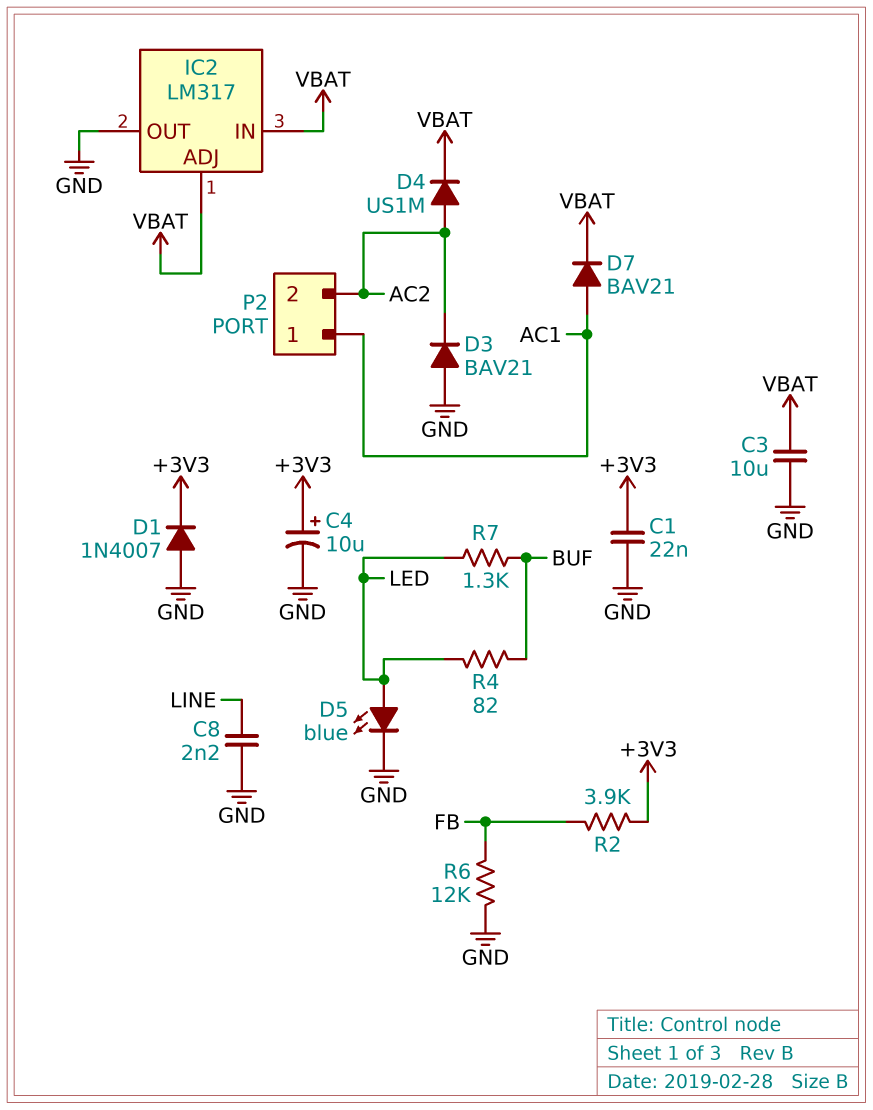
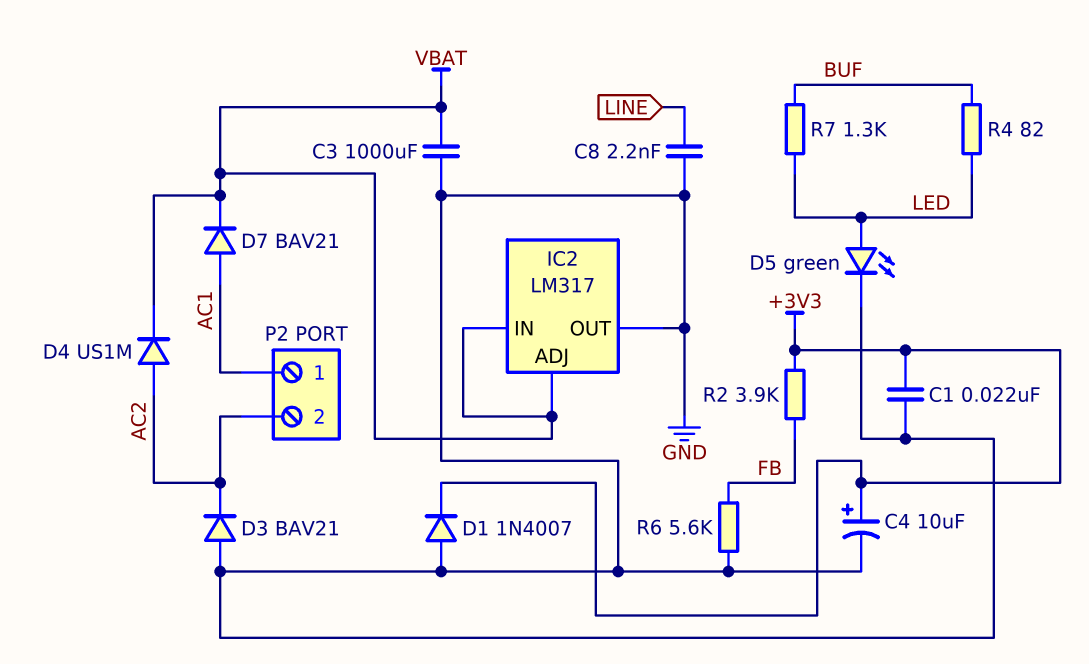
C3: 10uF (GND, VBAT) -> 1000uF (GND, VBAT)
D5: LED blue (A LED, K GND) -> LED green (A LED, K GND)
R6: 12k (FB, GND) -> 5.6k (FB, GND)

